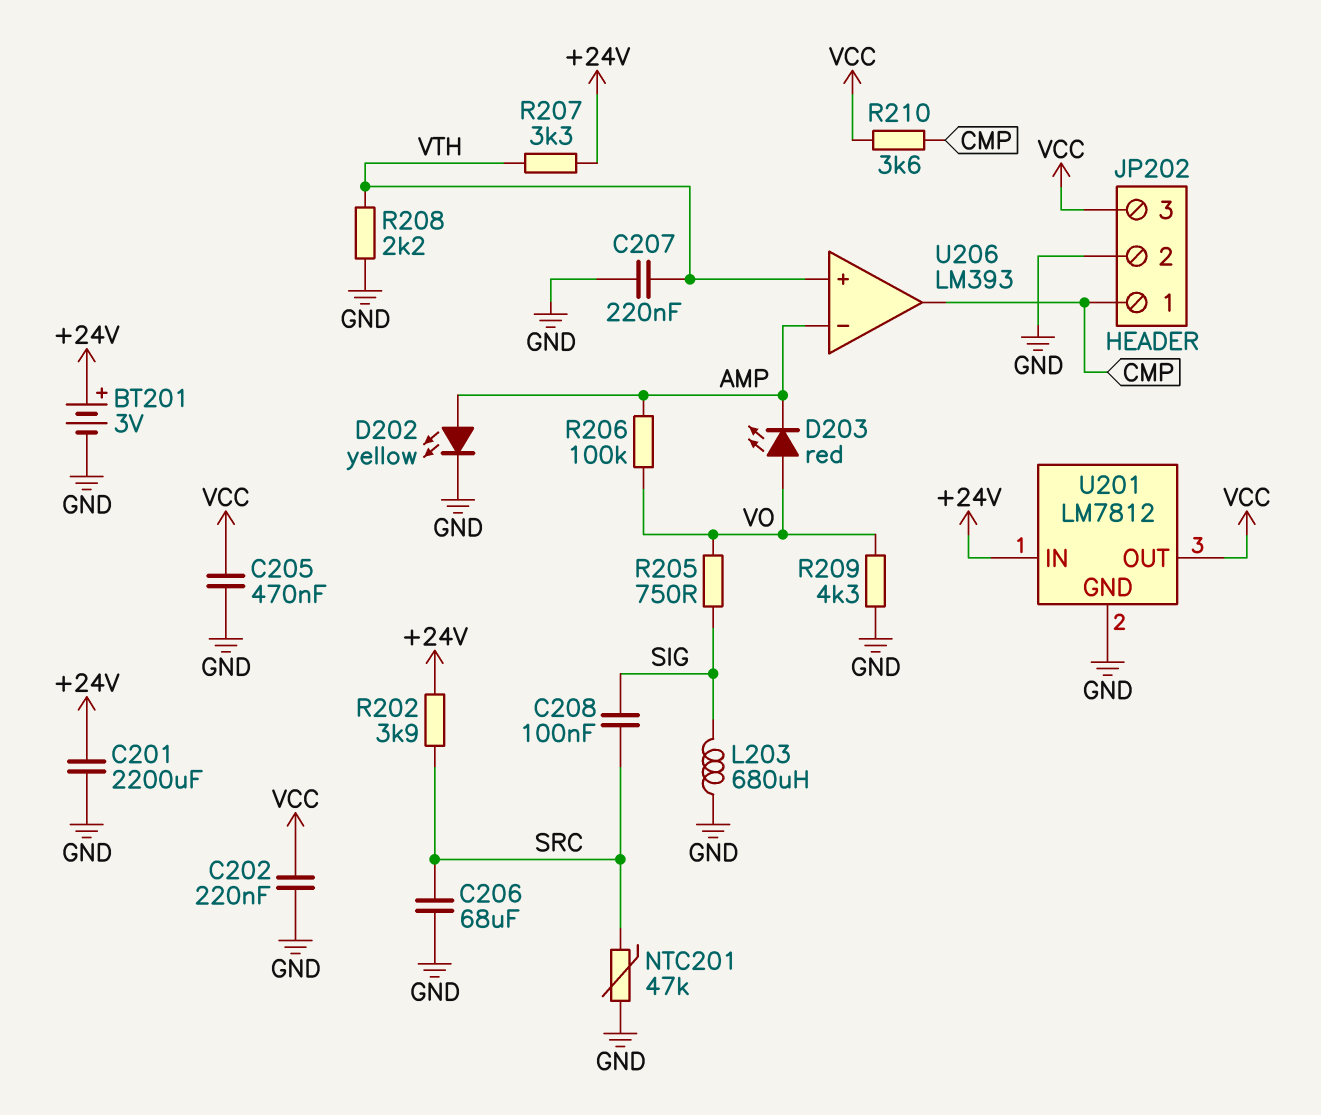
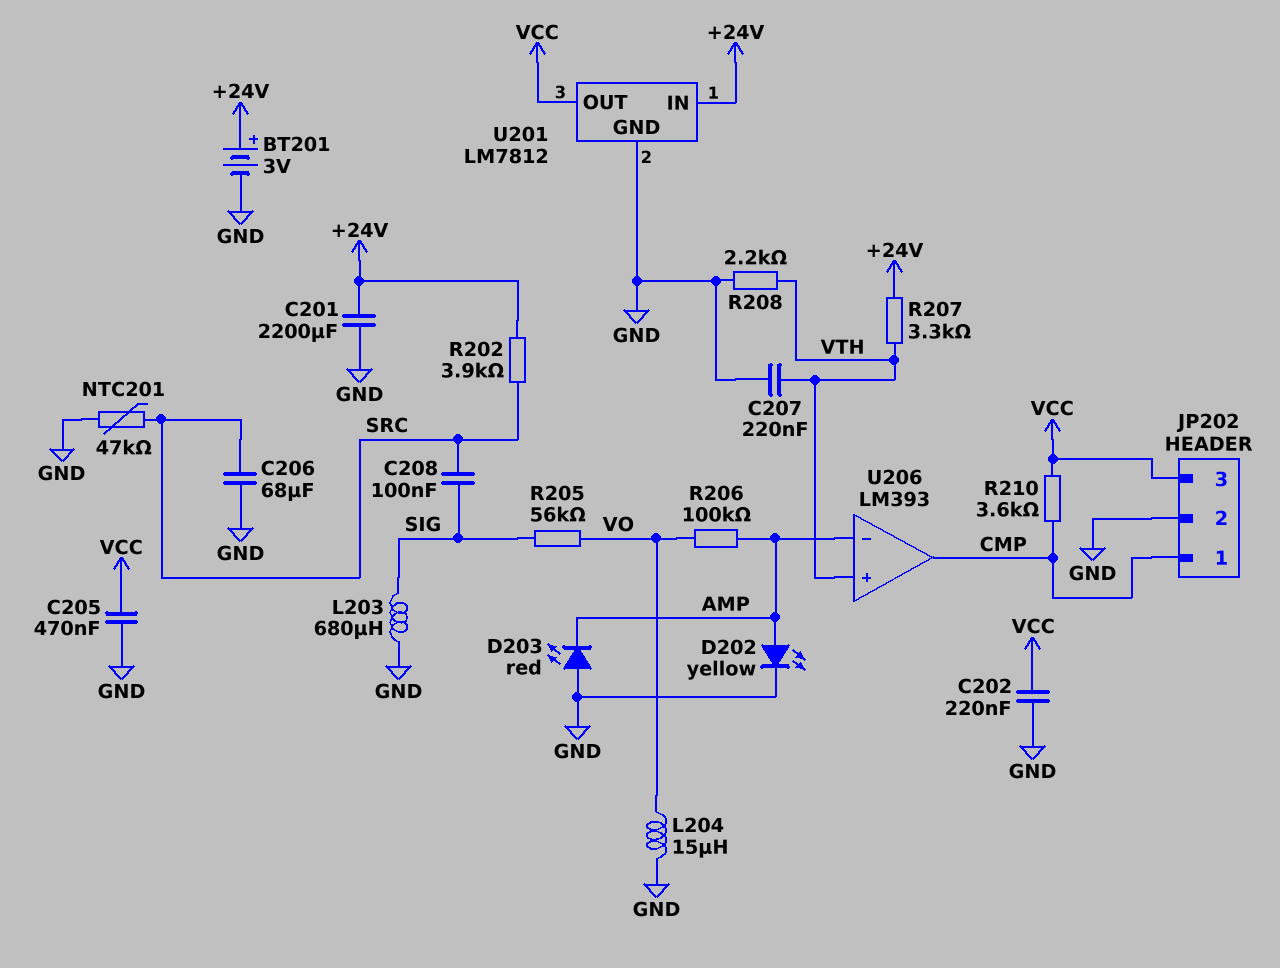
D203: LED red (A VO, K AMP) -> LED red (A GND, K AMP)
L204: none -> 15uH (GND, VO)
R205: 750 (SIG, VO) -> 56k (SIG, VO)
R209: 4.3k (GND, VO) -> none

